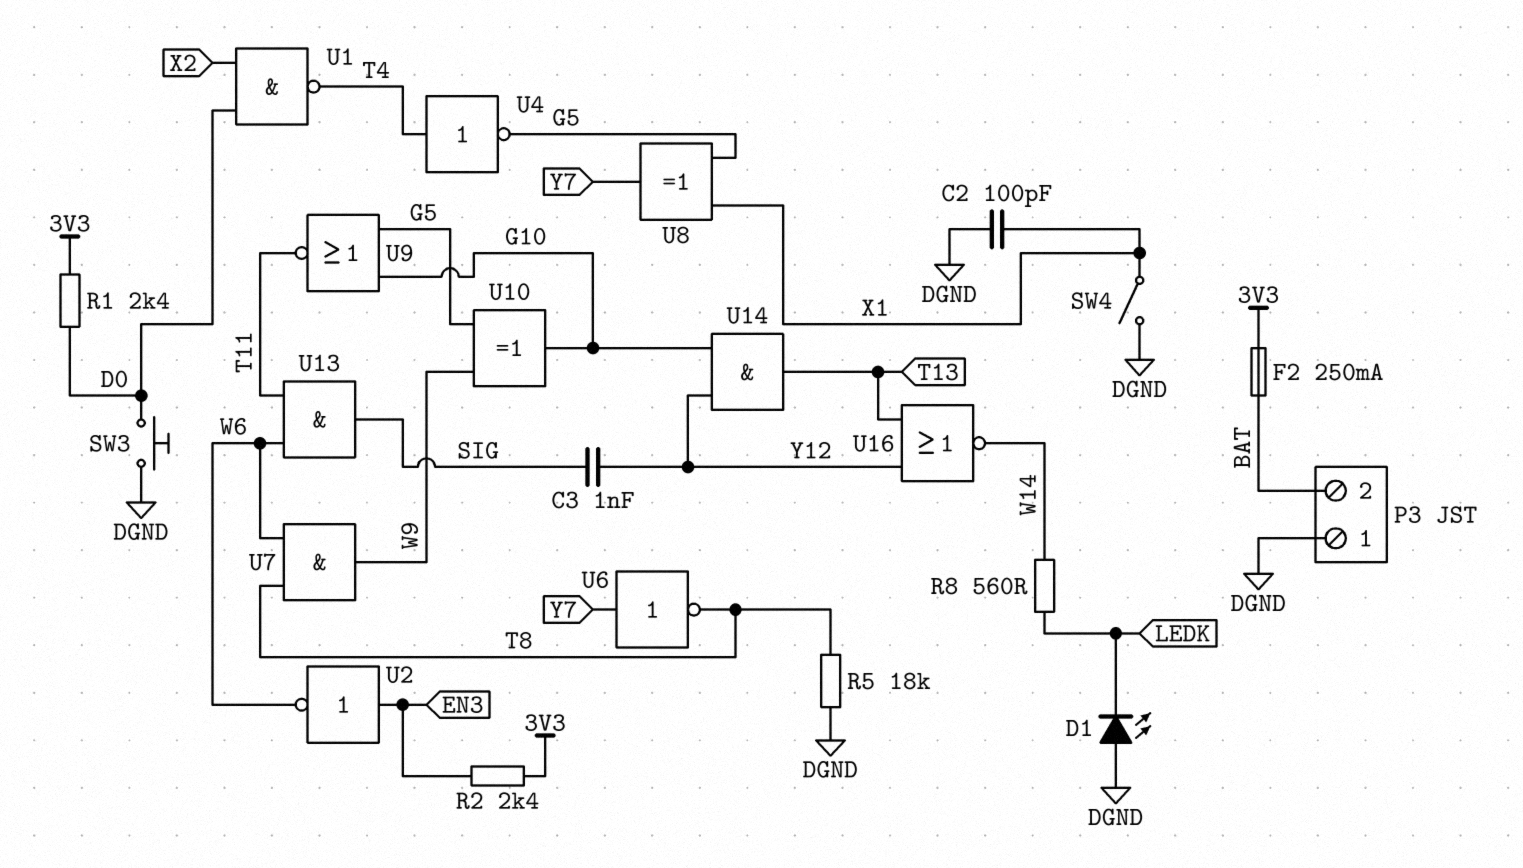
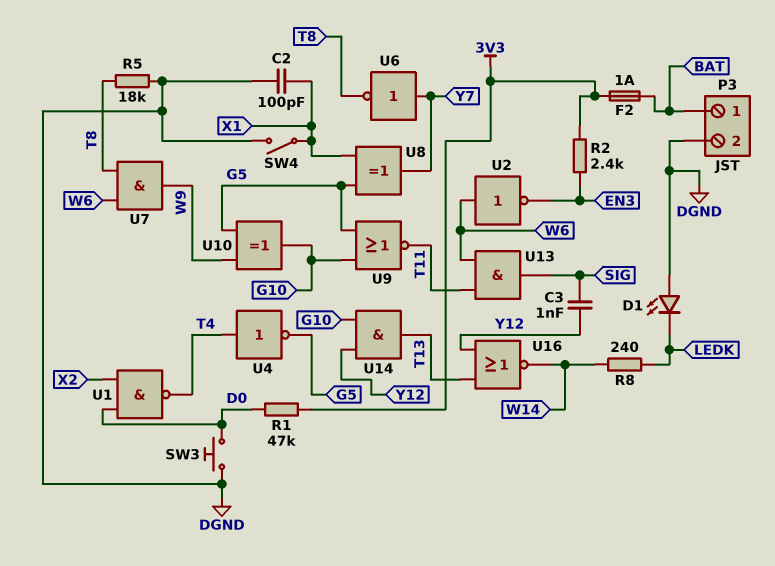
F2: 250mA (3V3, BAT) -> 1A (3V3, BAT)
P3 pin 1: DGND -> BAT
P3 pin 2: BAT -> DGND
R1: 2.4k (3V3, D0) -> 47k (3V3, D0)
R8: 560 (LEDK, W14) -> 240 (LEDK, W14)
U2: NOT (in EN3, out W6) -> NOT (in W6, out EN3)

